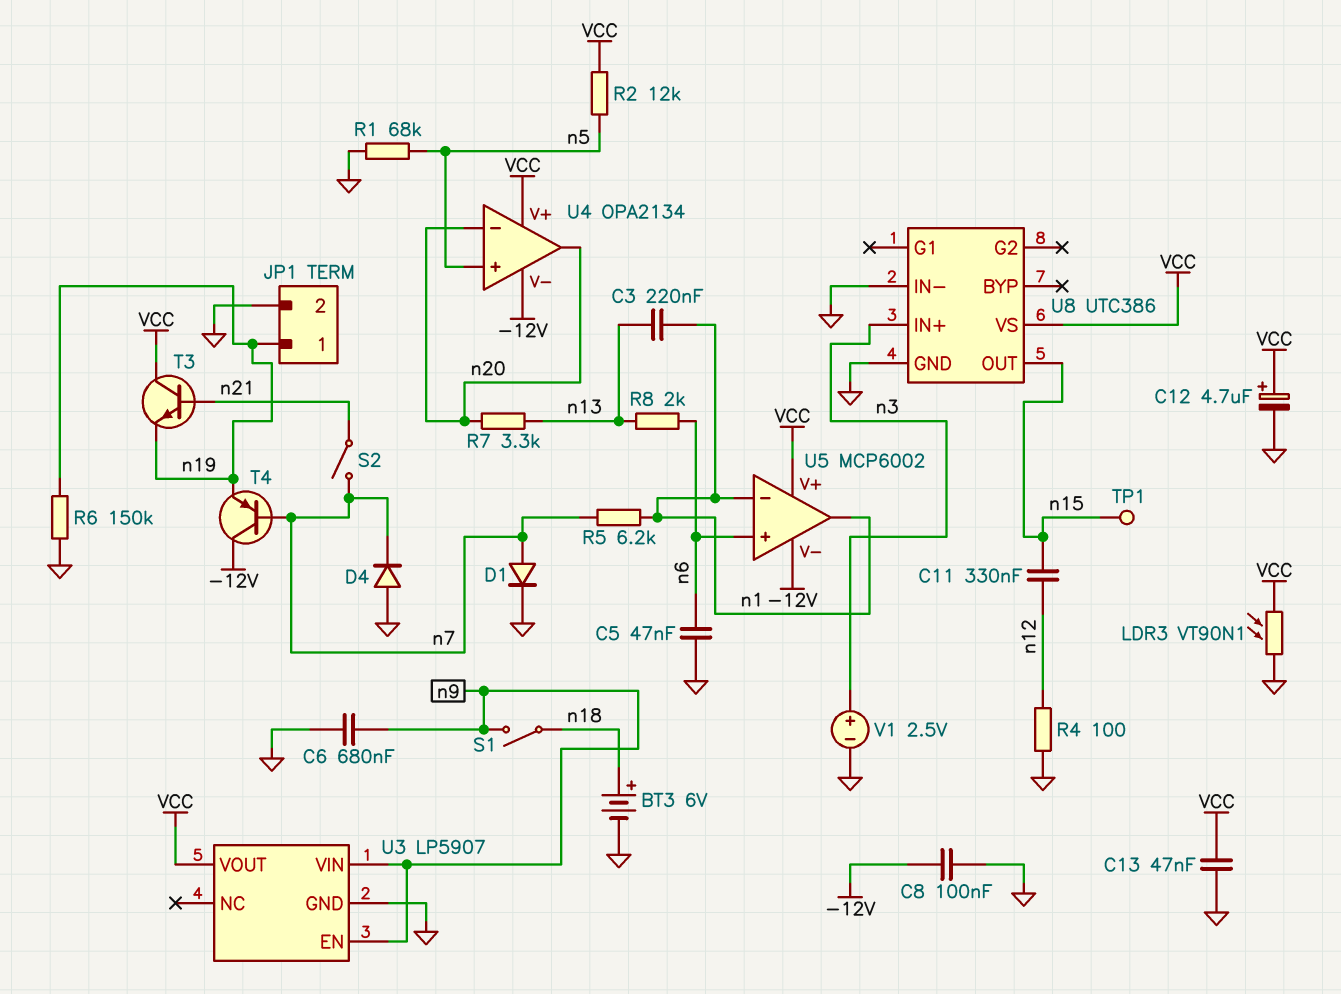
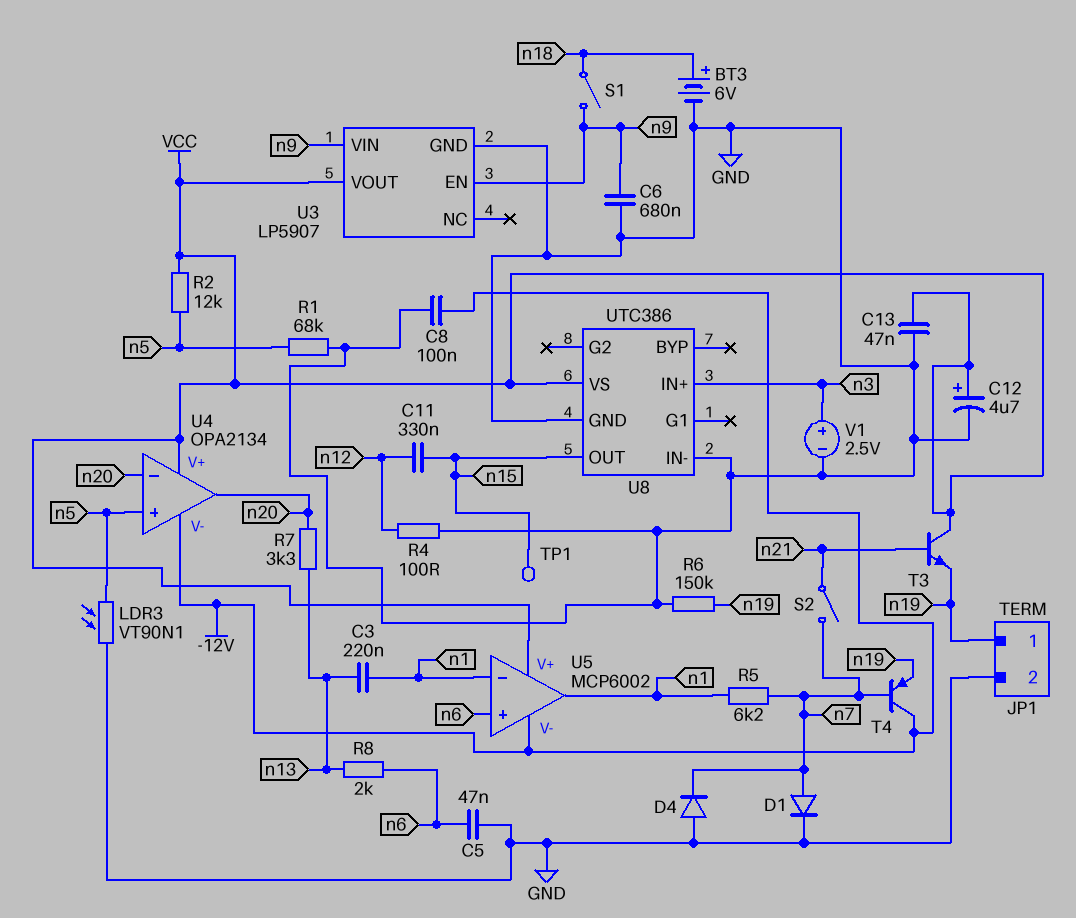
LDR3: VT90N1 (GND, VCC) -> VT90N1 (GND, n5)

